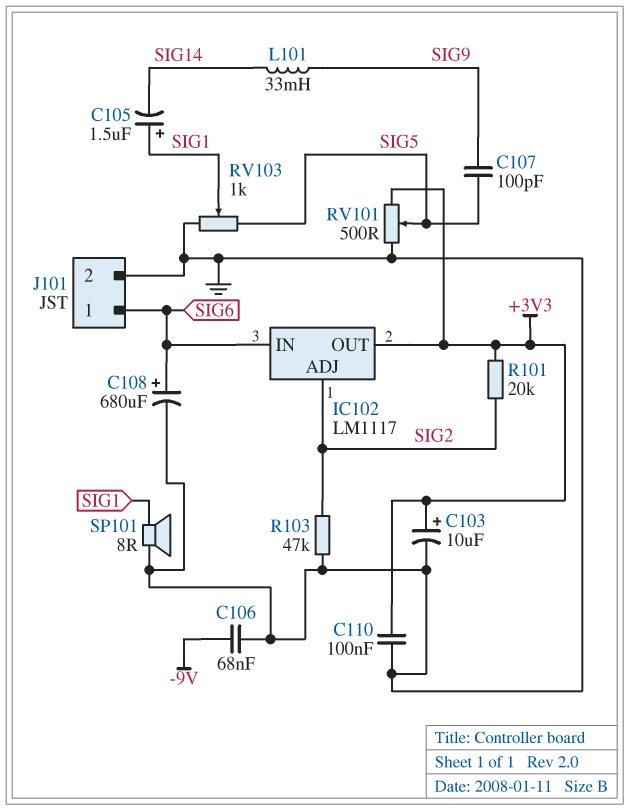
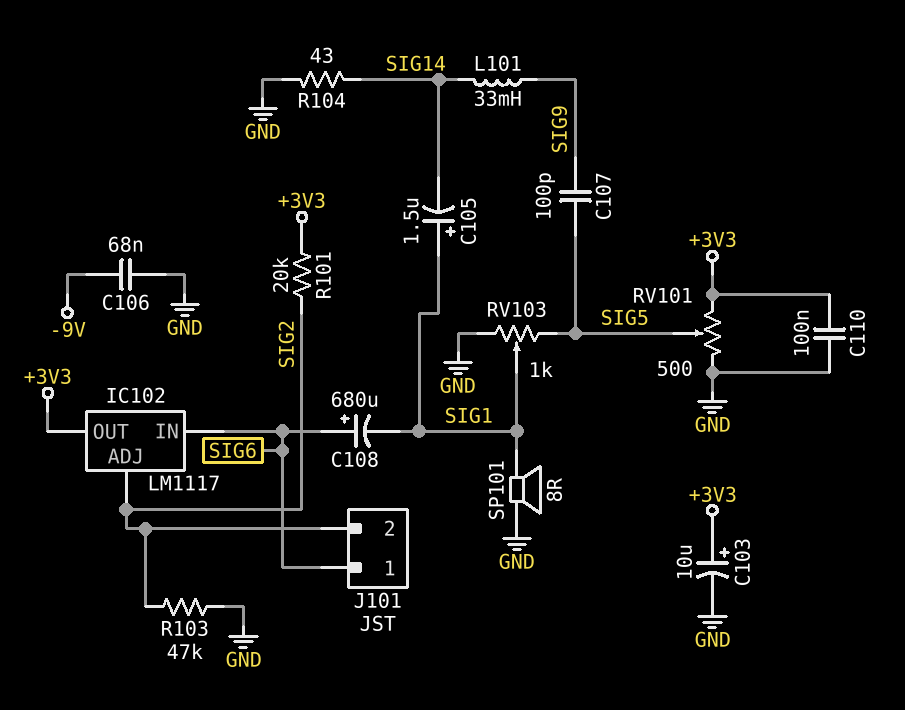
C108: 680uF (plus SIG6, minus GND) -> 680uF (plus SIG6, minus SIG1)
J101 pin 2: GND -> SIG2
R104: none -> 43 (GND, SIG14)

